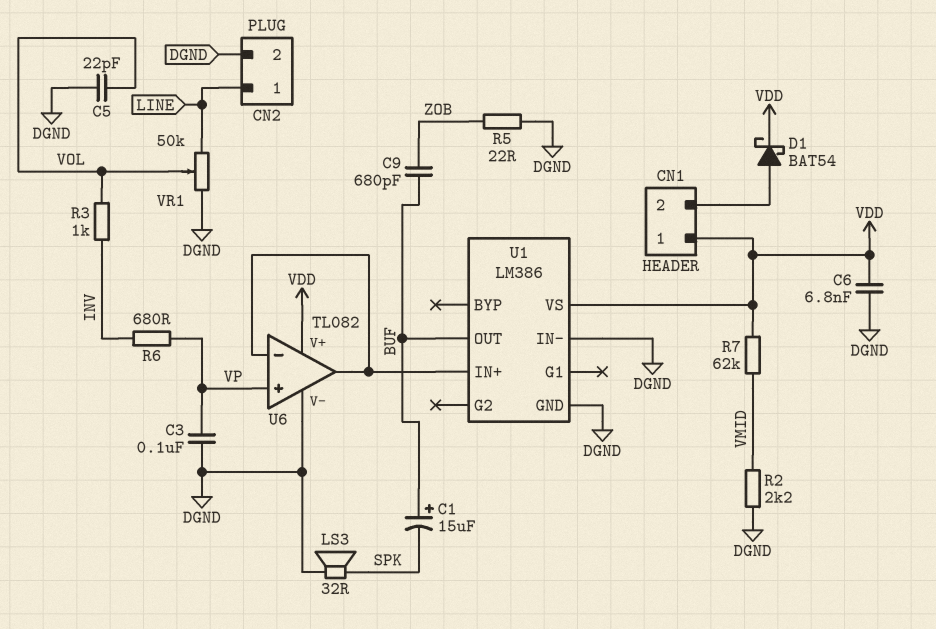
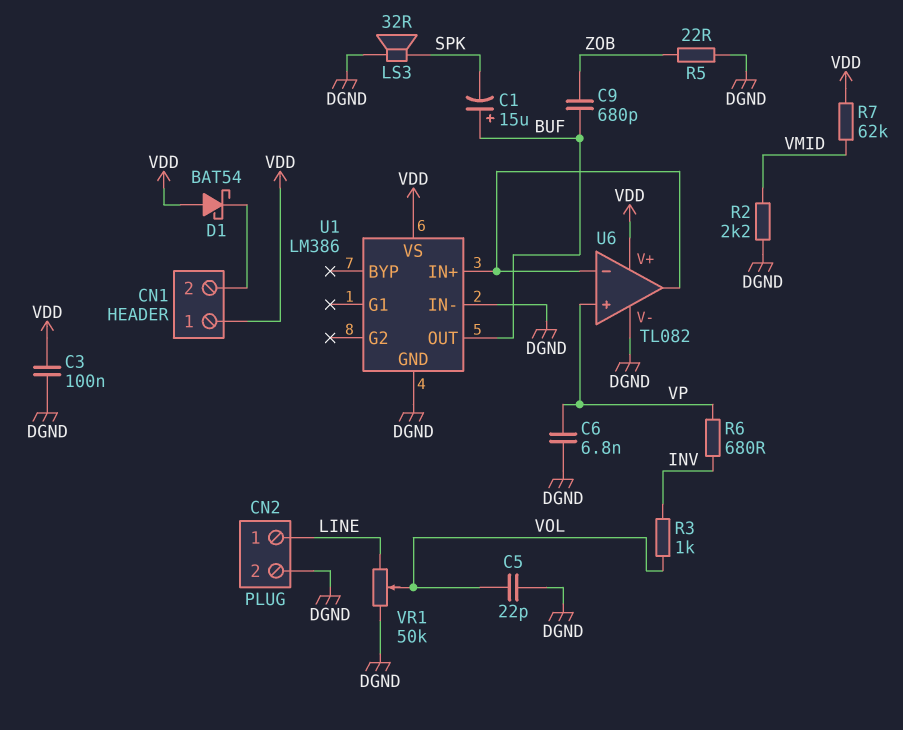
C3: 100nF (DGND, VP) -> 100nF (DGND, VDD)
C6: 6.8nF (DGND, VDD) -> 6.8nF (DGND, VP)
D1: schottky BAT54 (A CN1/2, K VDD) -> schottky BAT54 (A VDD, K CN1/2)

